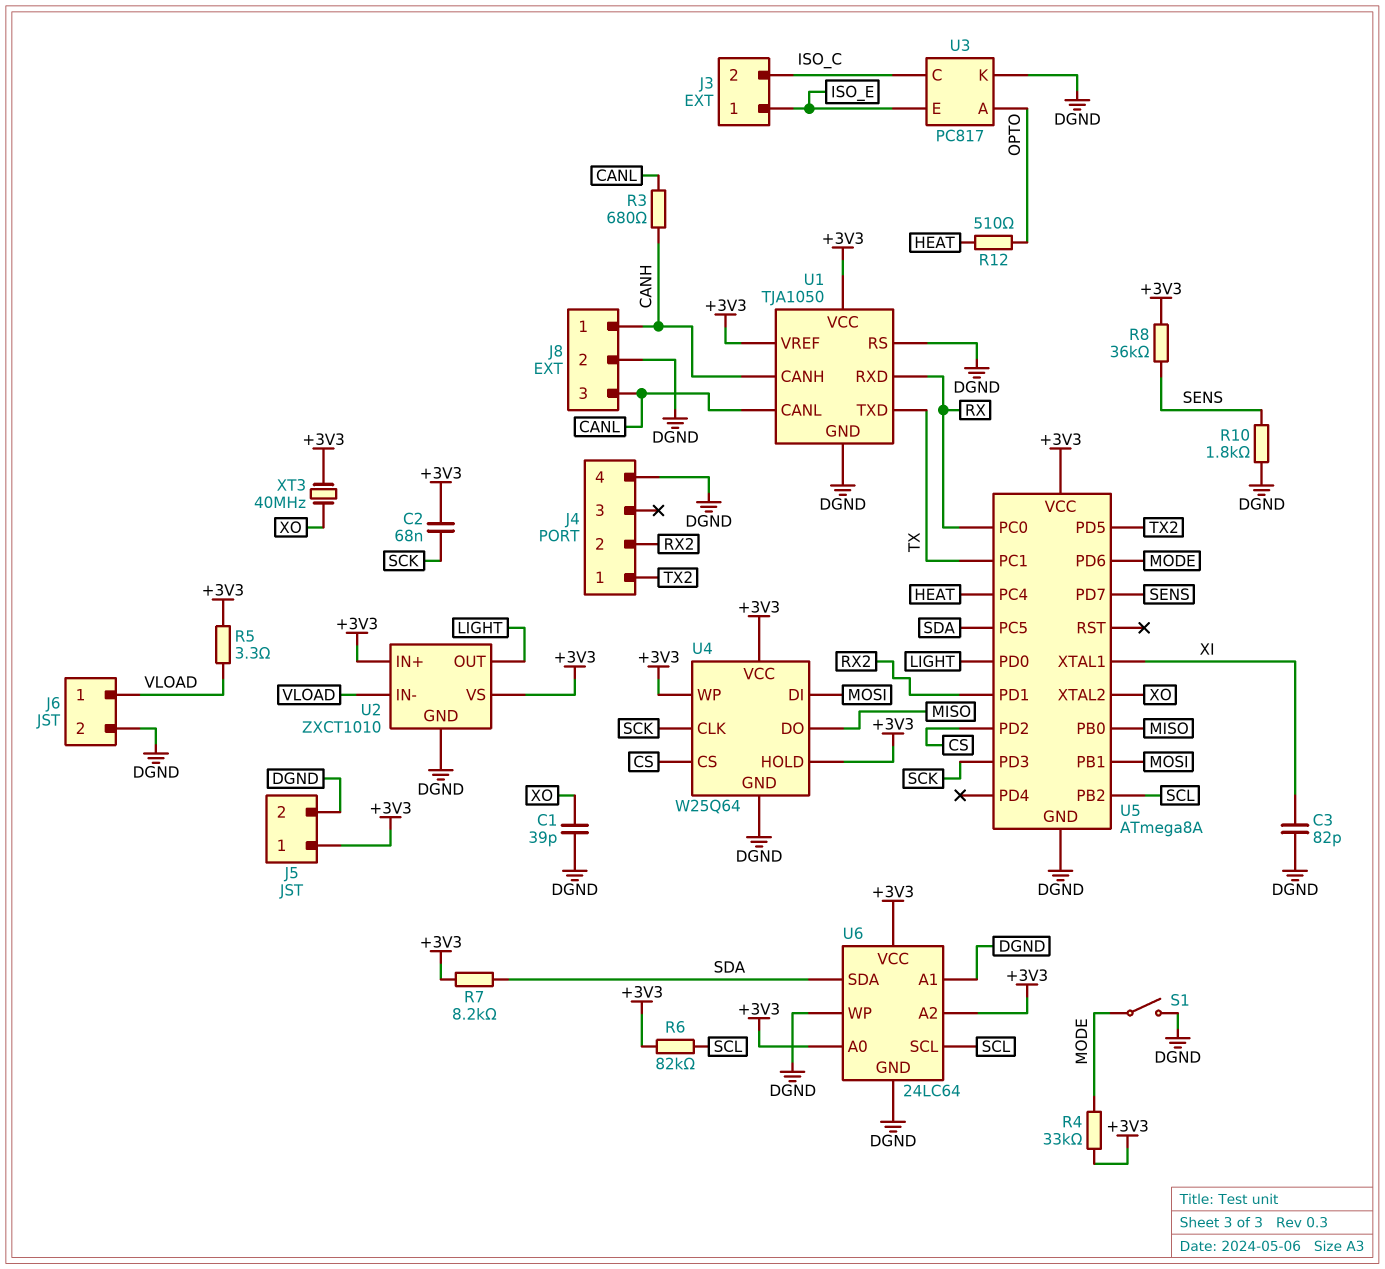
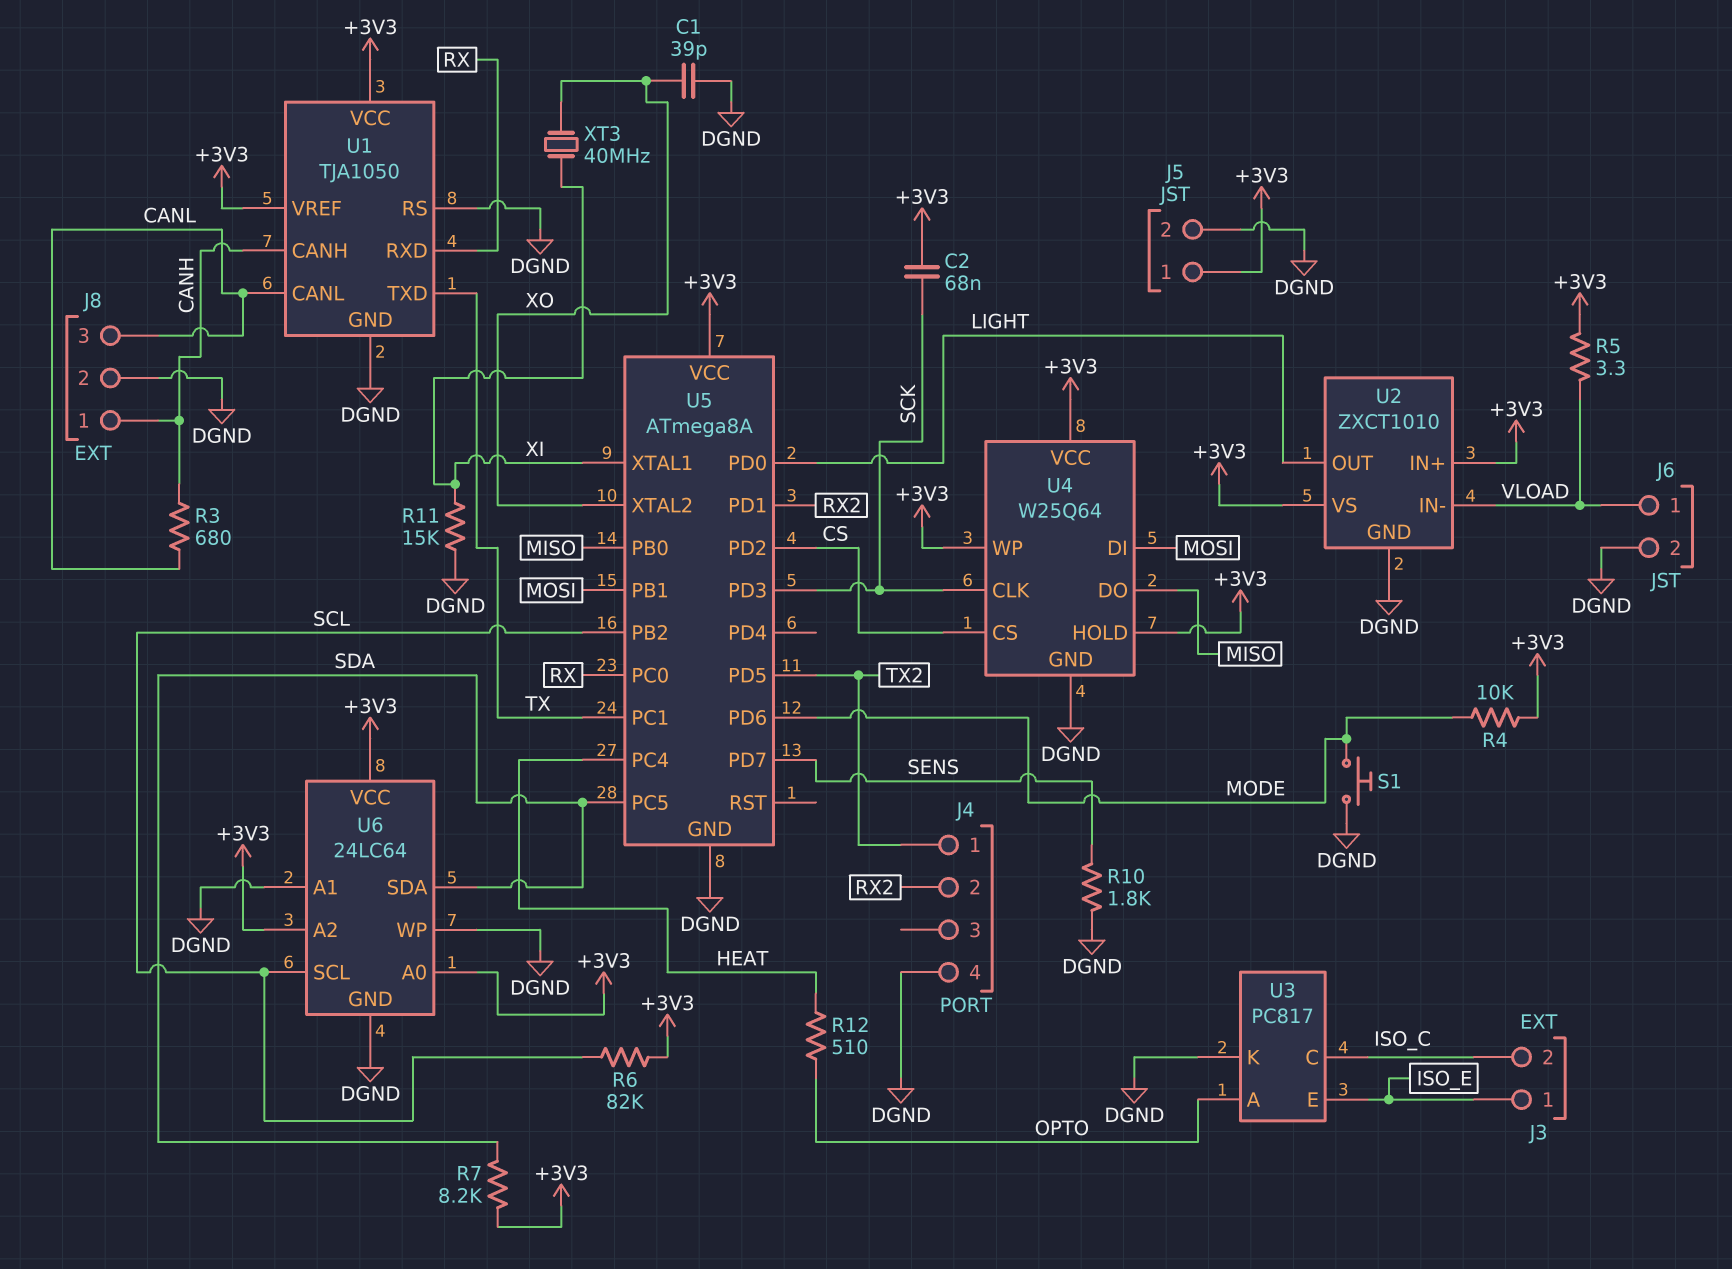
C3: 82pF (DGND, XI) -> none
R4: 33k (+3V3, MODE) -> 10k (+3V3, MODE)
R8: 36k (+3V3, SENS) -> none
R11: none -> 15k (DGND, XI)
S1: switch (DGND, MODE) -> button (DGND, MODE)
XT3: 40MHz (+3V3, XO) -> 40MHz (XI, XO)

